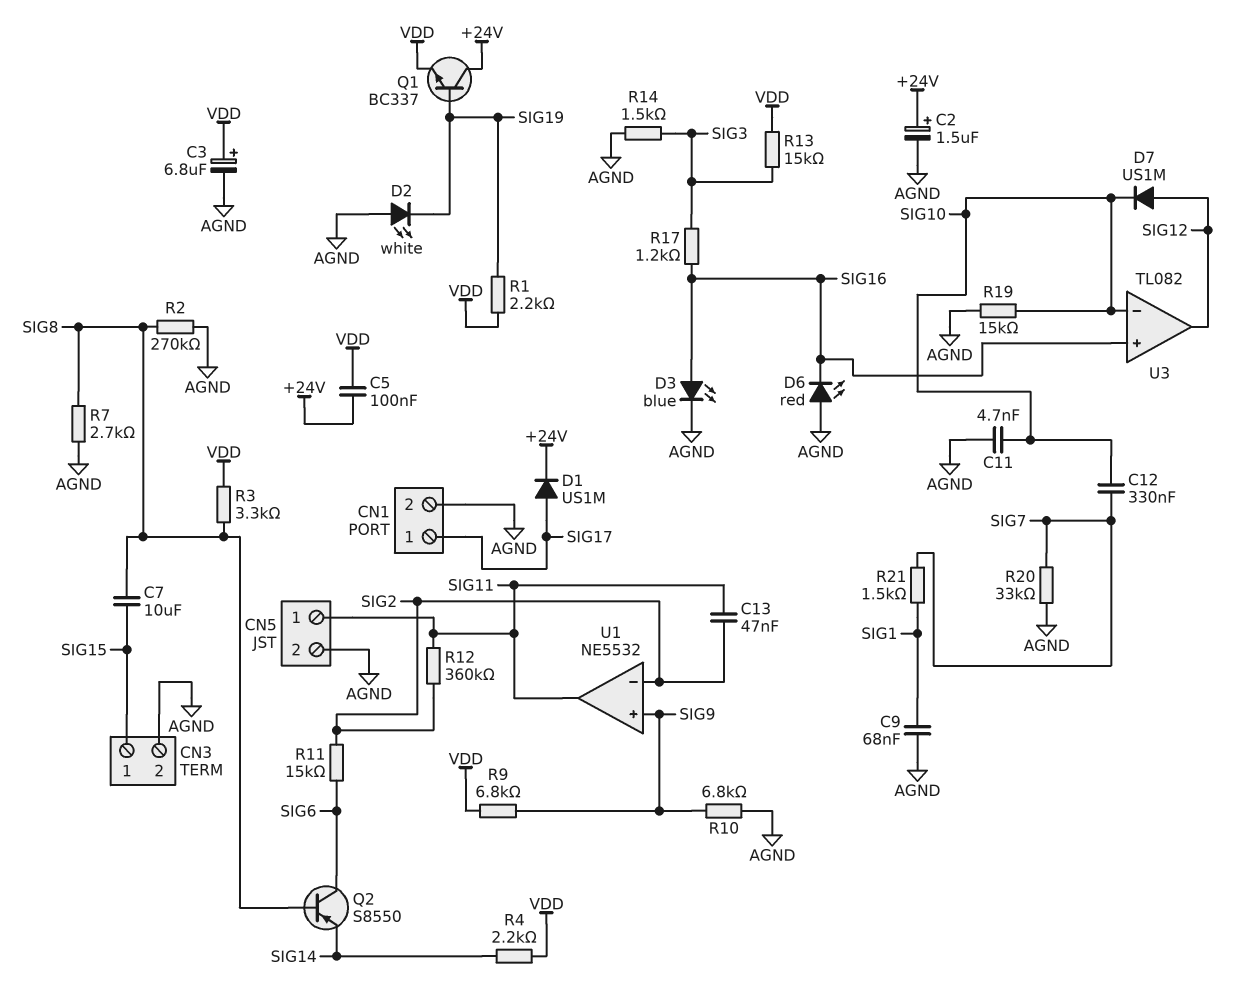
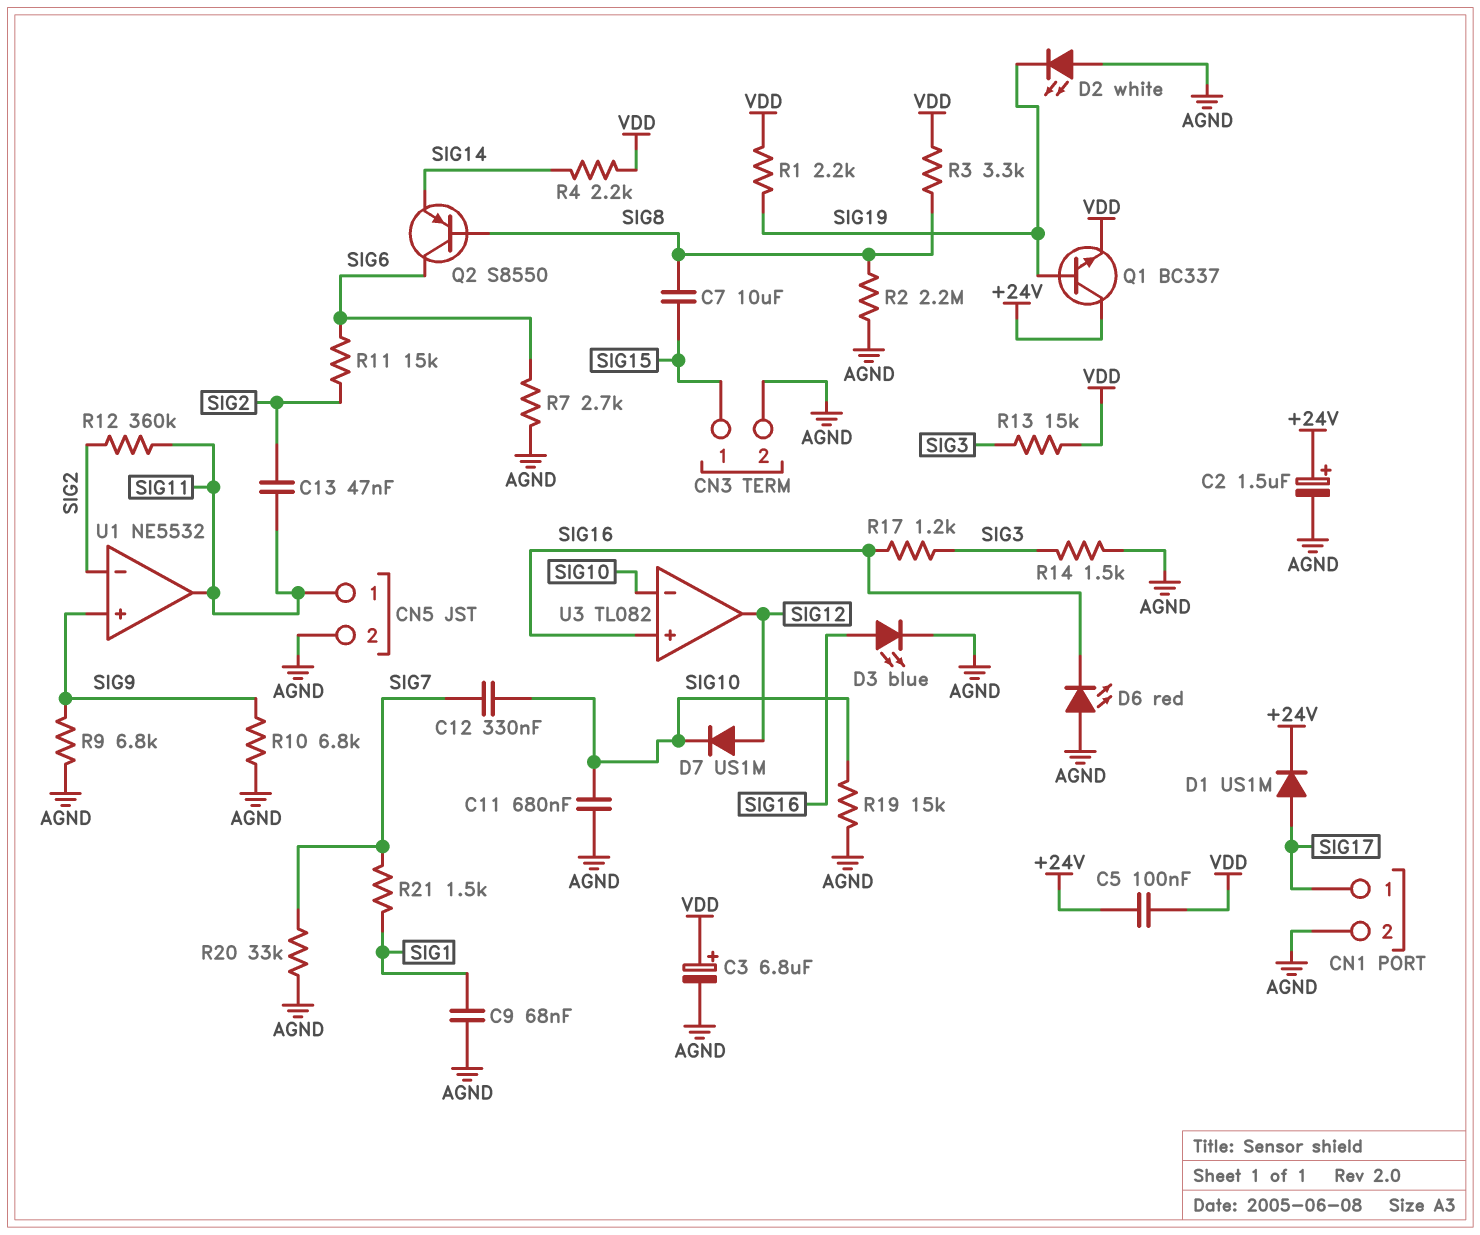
C11: 4.7nF (AGND, SIG10) -> 680nF (AGND, SIG10)
R2: 270k (AGND, SIG8) -> 2.2M (AGND, SIG8)
R7: 2.7k (AGND, SIG8) -> 2.7k (AGND, SIG6)
R9: 6.8k (SIG9, VDD) -> 6.8k (AGND, SIG9)

